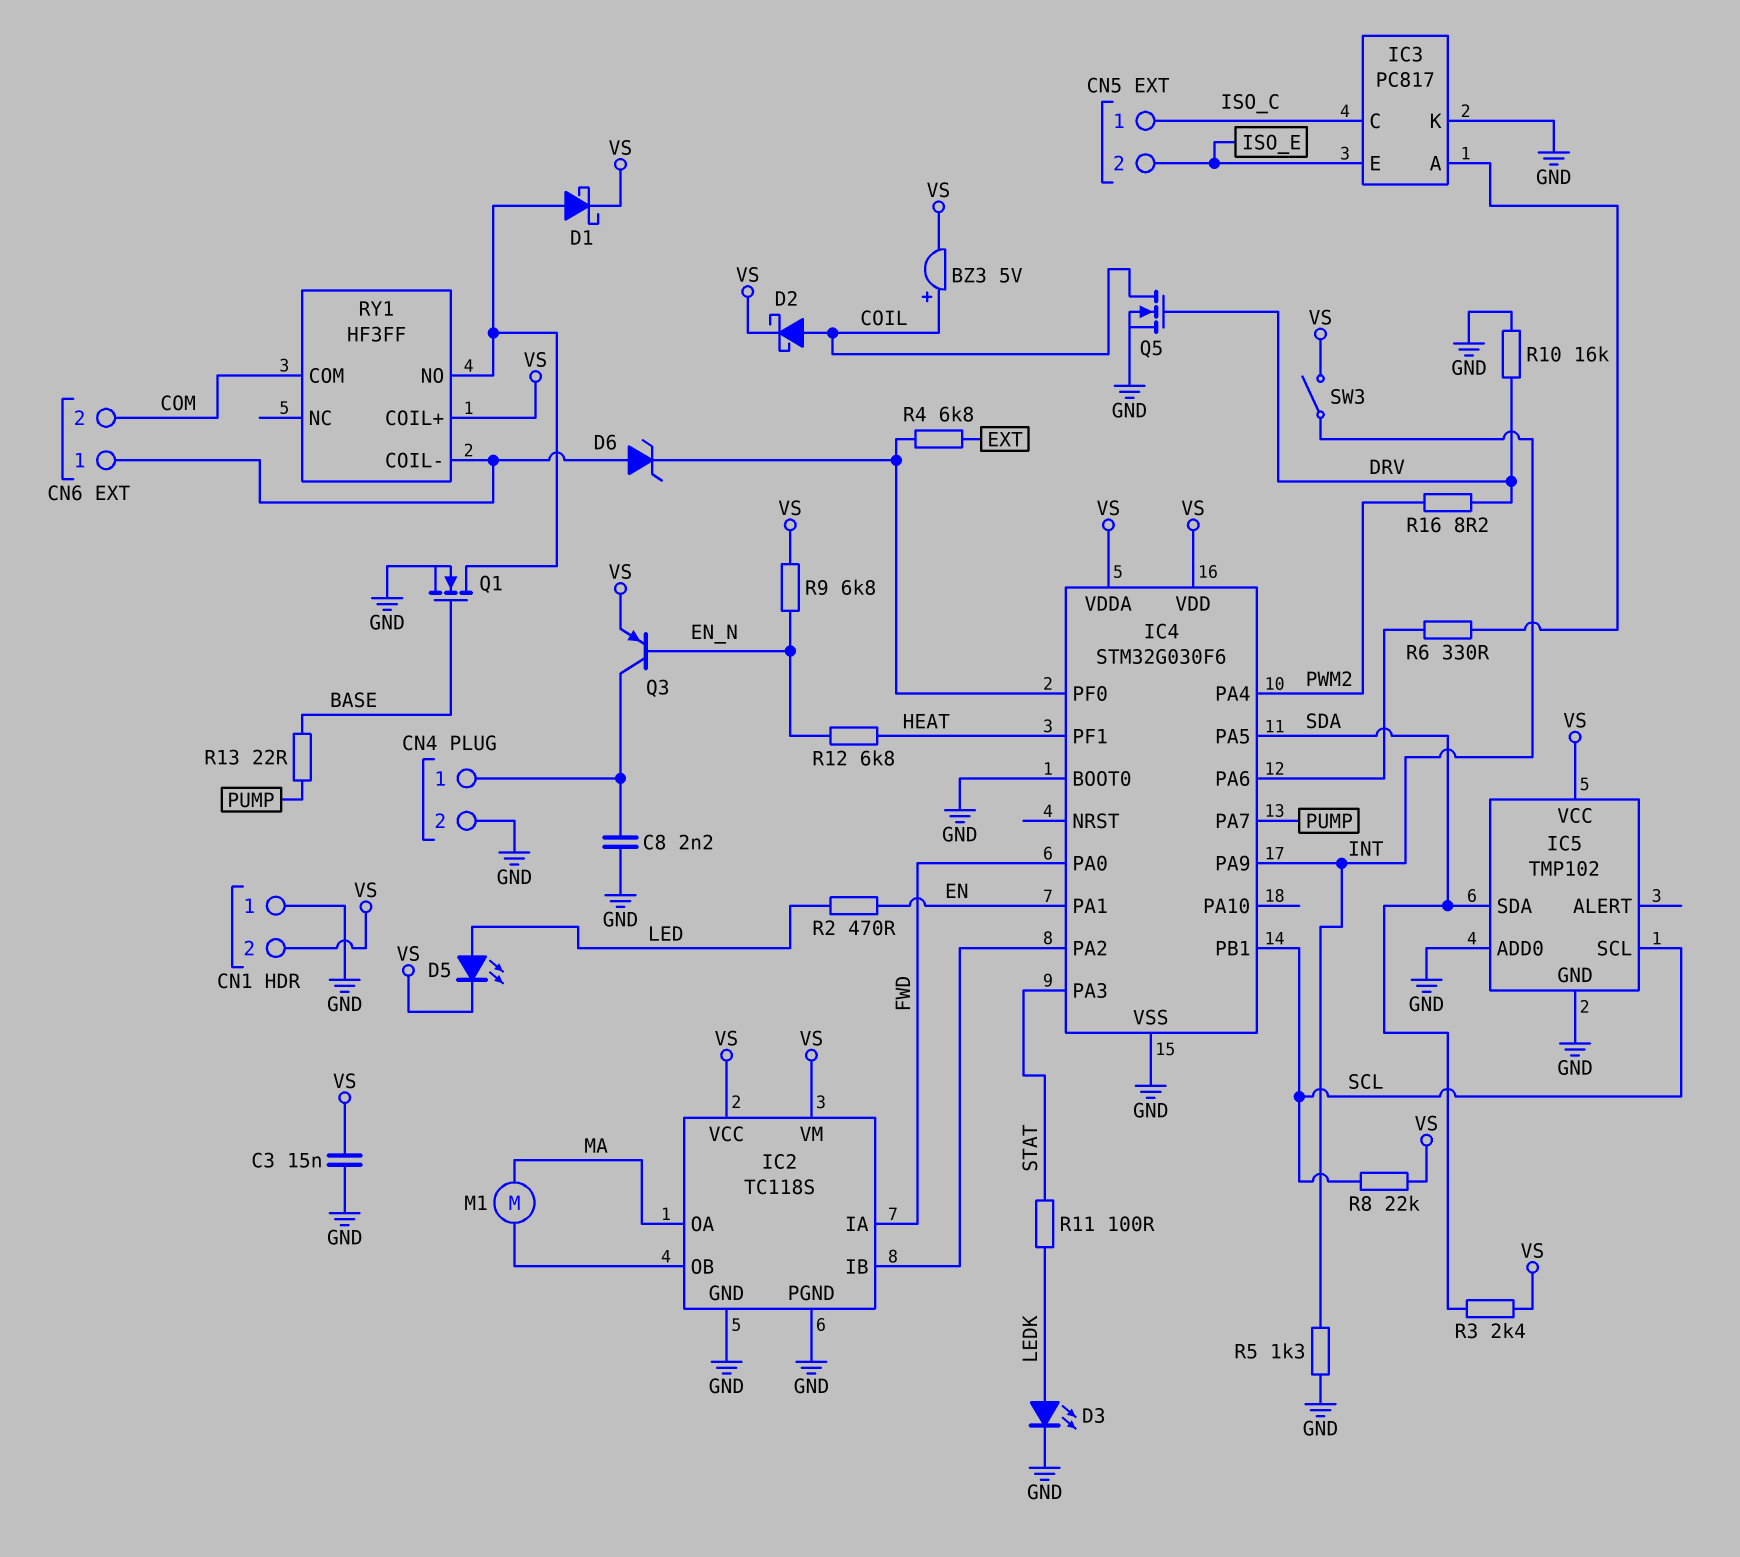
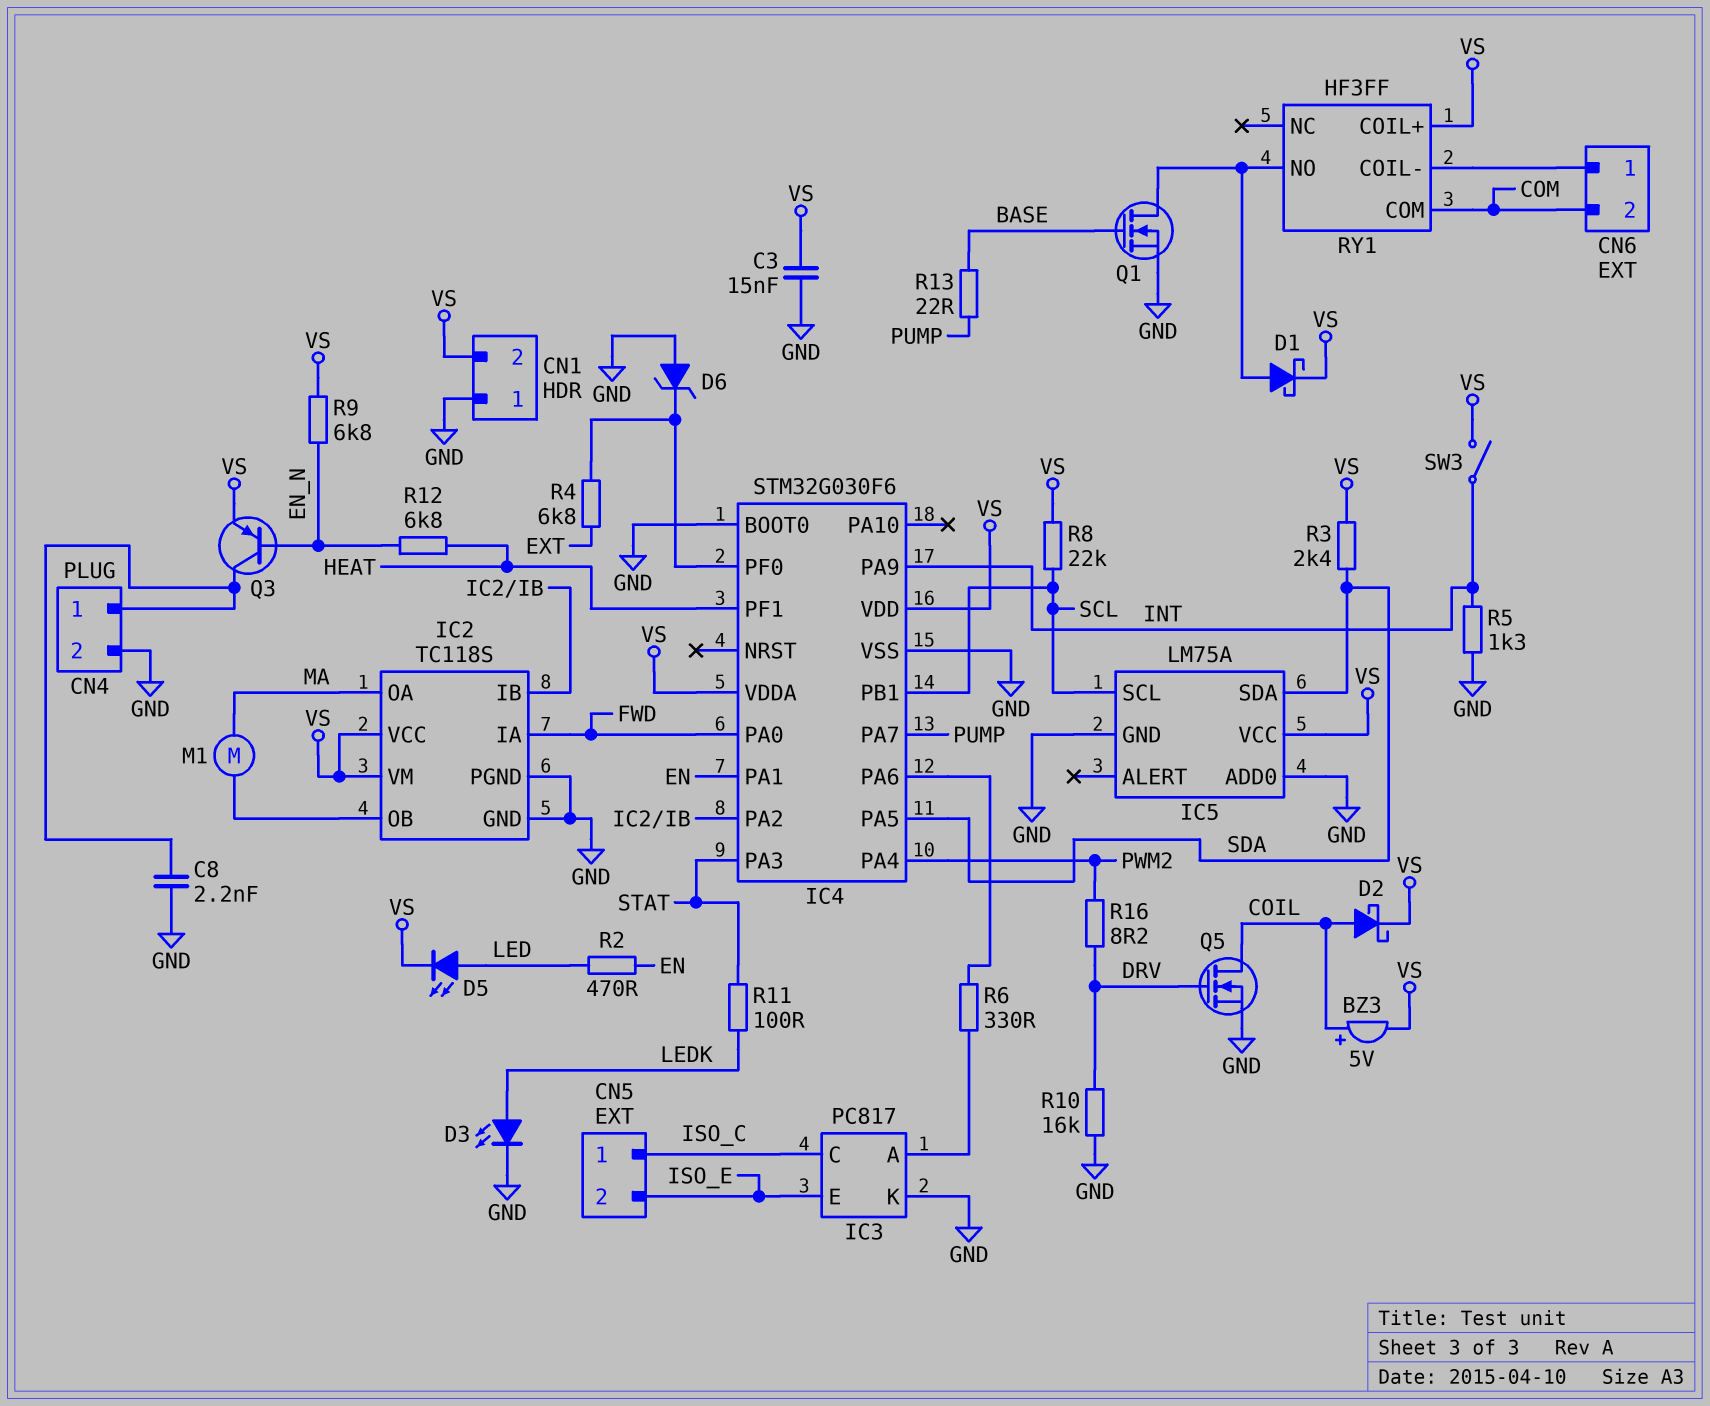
D6: zener (A CN6/1, K IC4/PF0) -> zener (A GND, K IC4/PF0)
IC5: TMP102 -> LM75A

